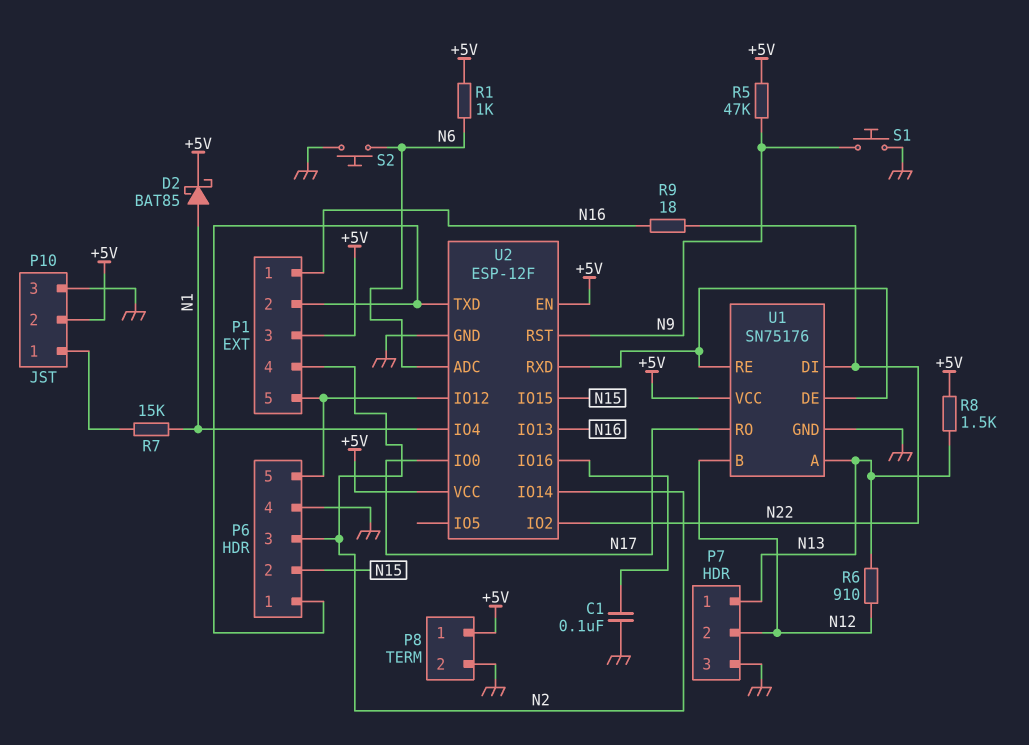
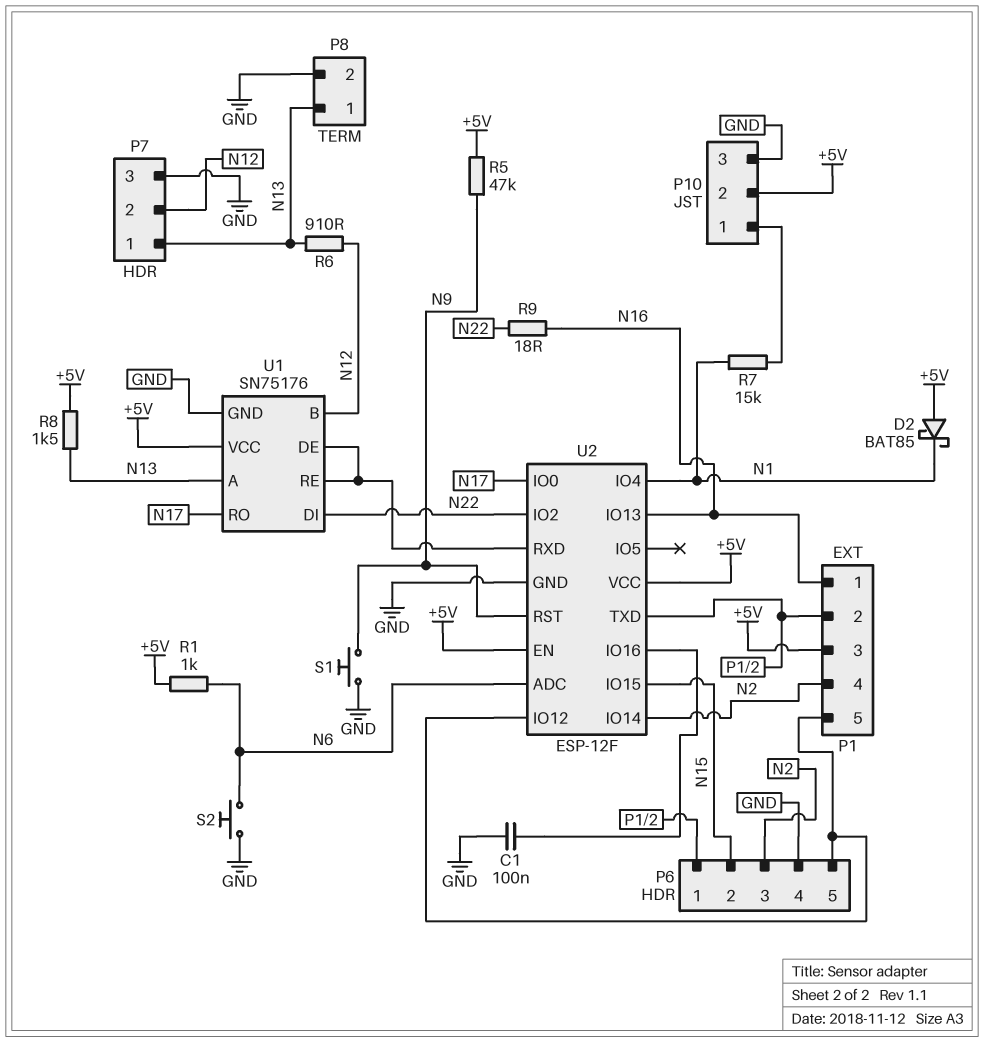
D2: schottky BAT85 (A N1, K +5V) -> schottky BAT85 (A +5V, K N1)
P8 pin 1: +5V -> N13

